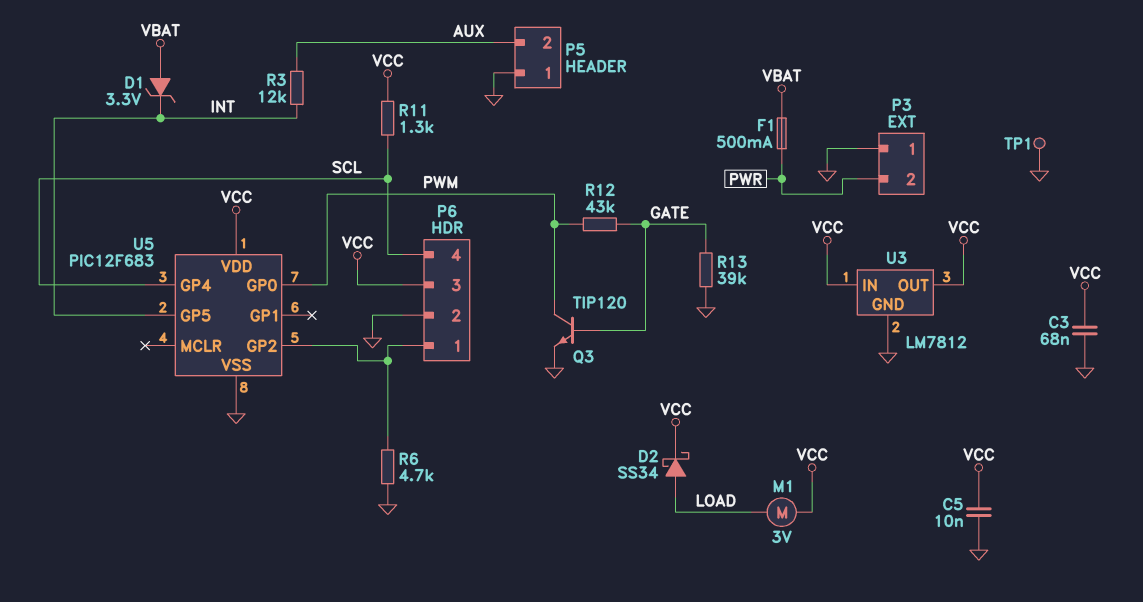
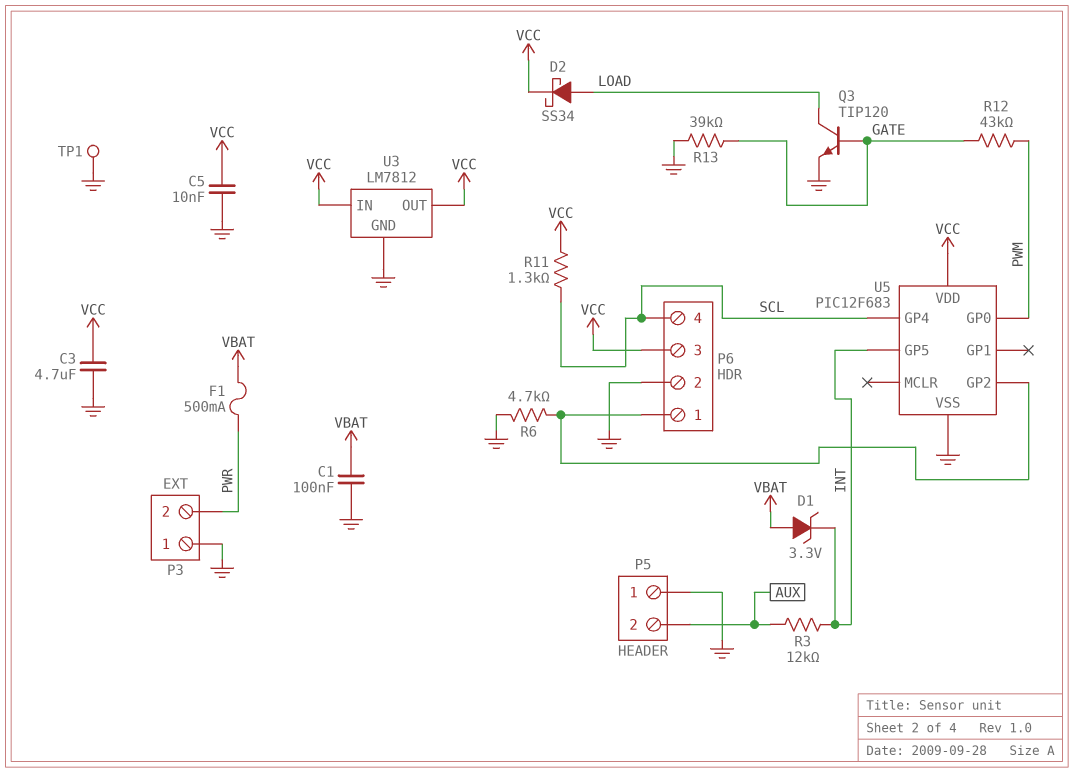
C1: none -> 100nF (GND, VBAT)
C3: 68nF (GND, VCC) -> 4.7uF (GND, VCC)
M1: motor 3V (LOAD, VCC) -> none
Q3: NPN TIP120 (B GATE, C PWM, E GND) -> NPN TIP120 (B GATE, C LOAD, E GND)

